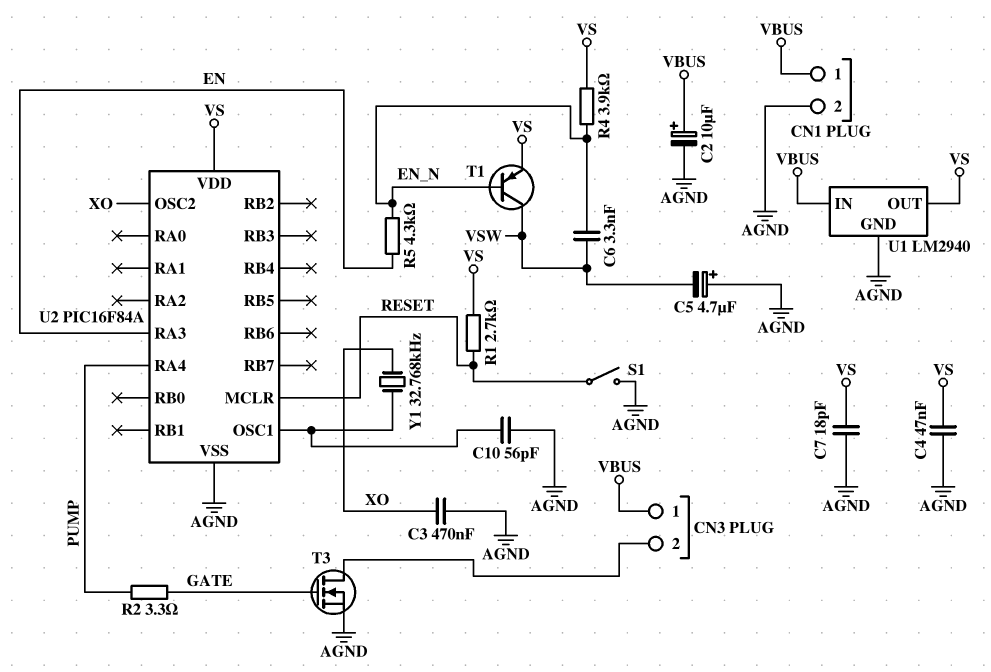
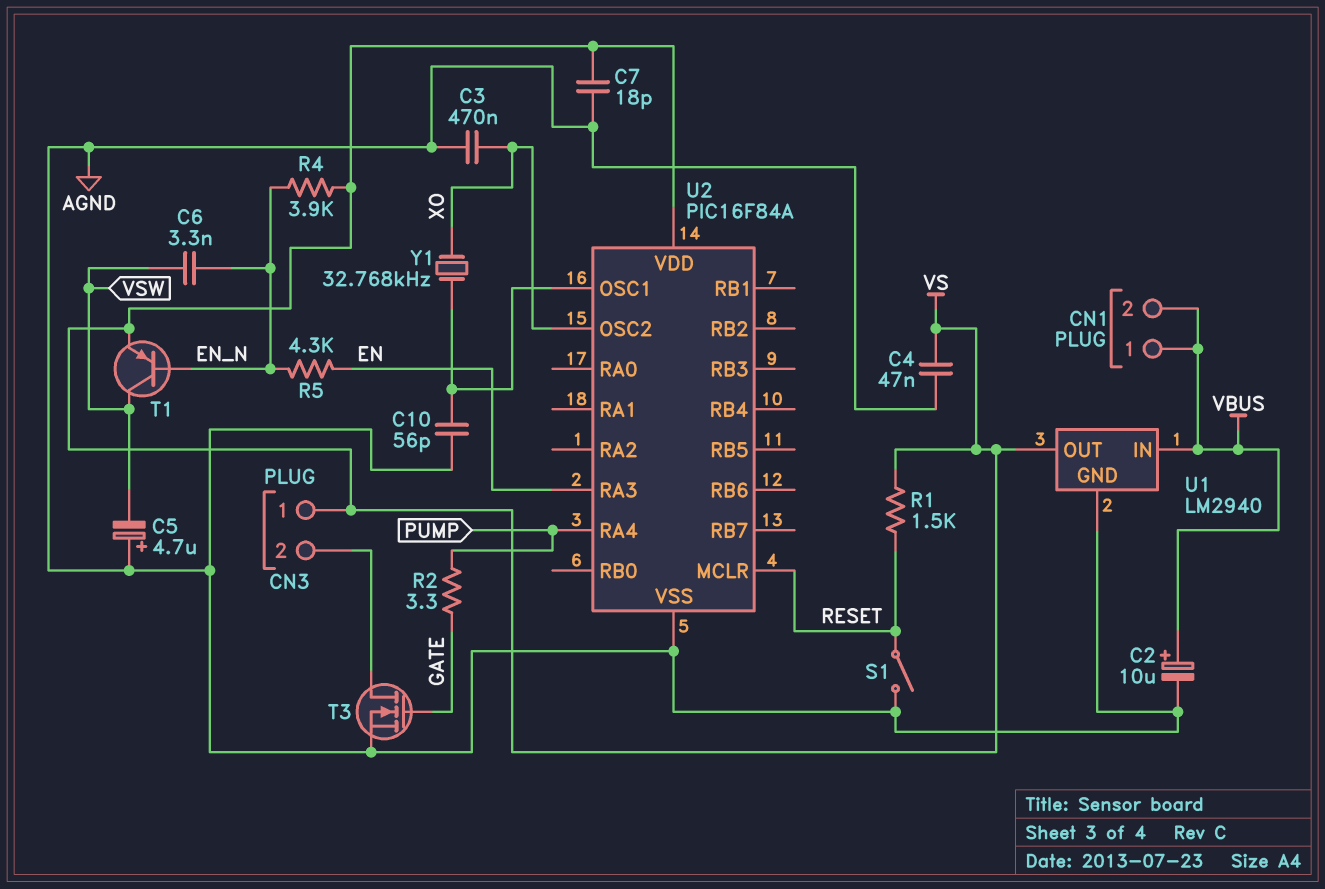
CN1 pin 2: AGND -> VBUS
CN3 pin 1: VBUS -> VS
R1: 2.7k (RESET, VS) -> 1.5k (RESET, VS)

